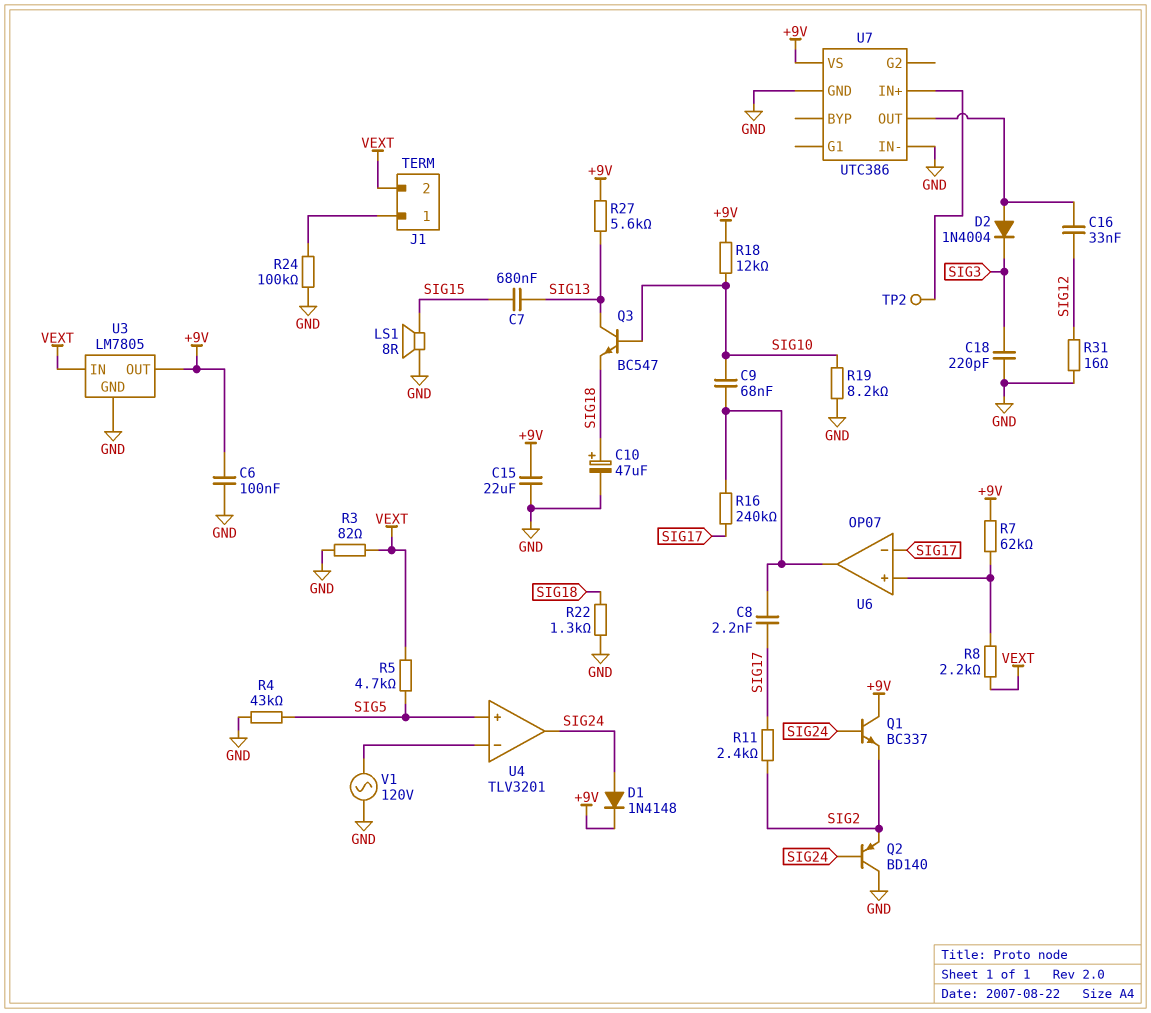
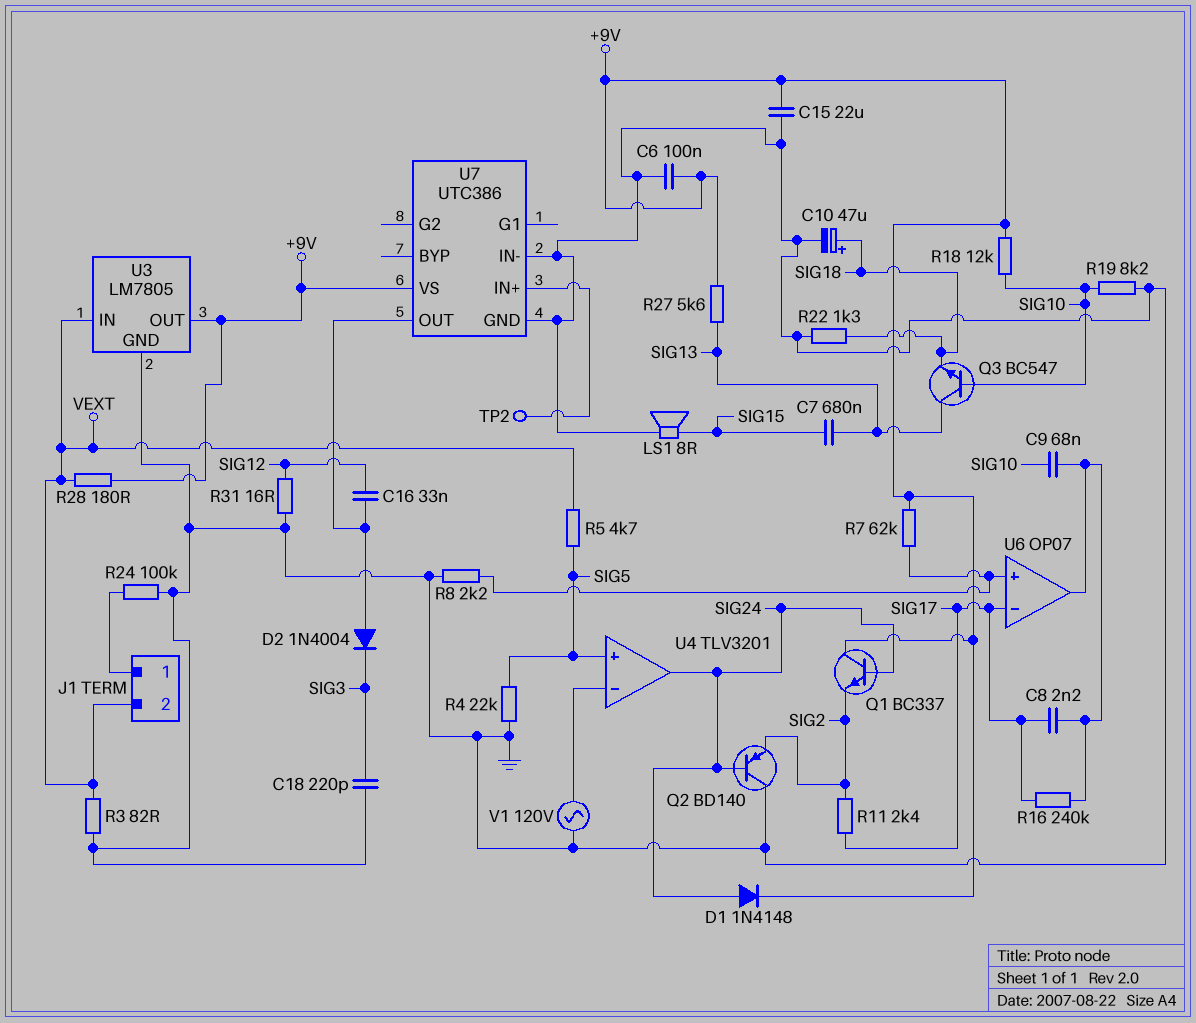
R4: 43k (GND, SIG5) -> 22k (GND, SIG5)
R8: 2.2k (U6/in+, VEXT) -> 2.2k (GND, U6/in+)
R28: none -> 180 (+9V, VEXT)

